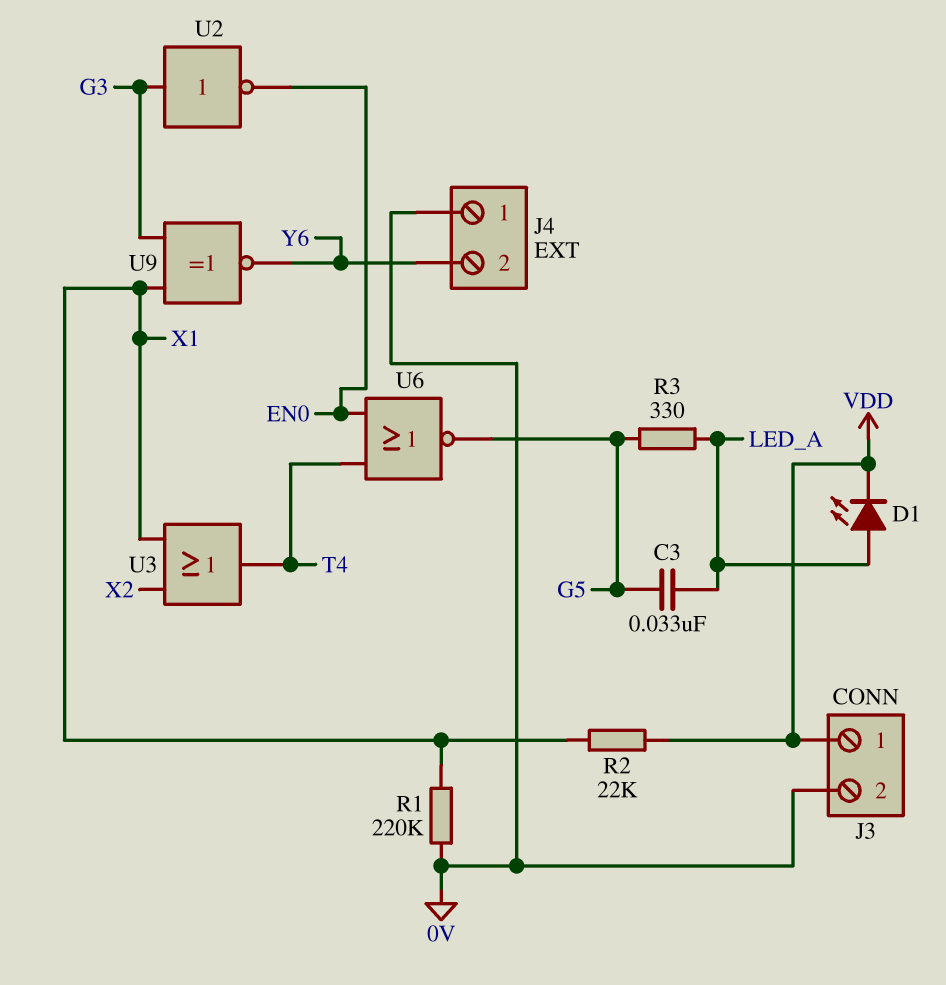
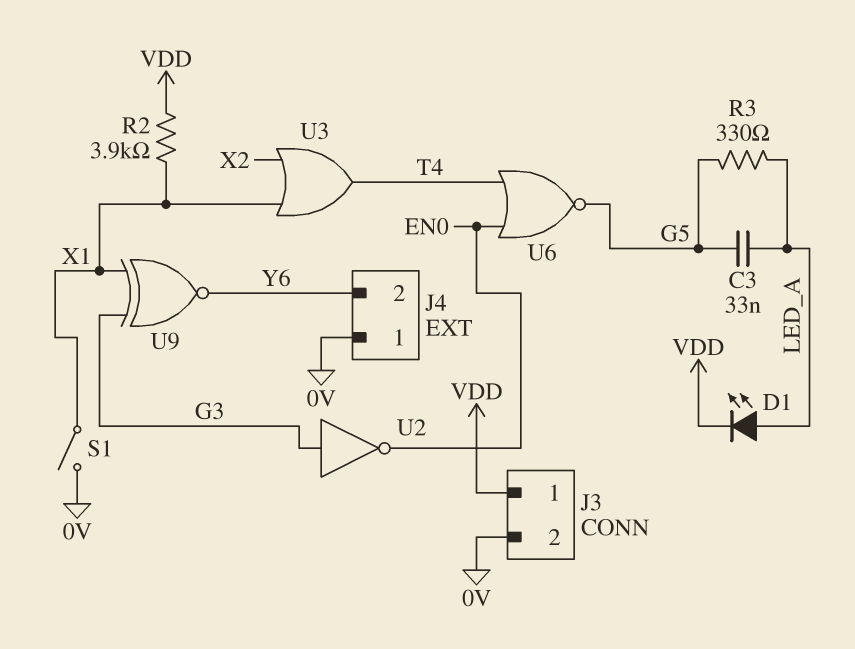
R1: 220k (0V, X1) -> none
R2: 22k (VDD, X1) -> 3.9k (VDD, X1)
S1: none -> switch (0V, X1)

